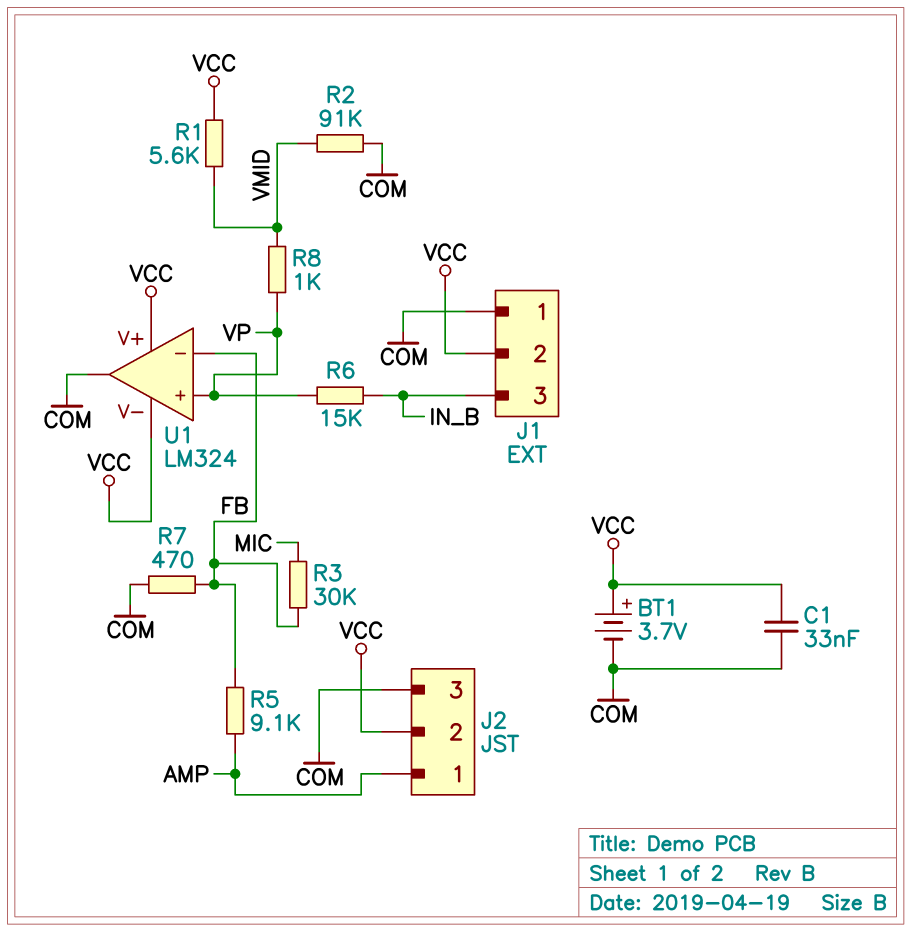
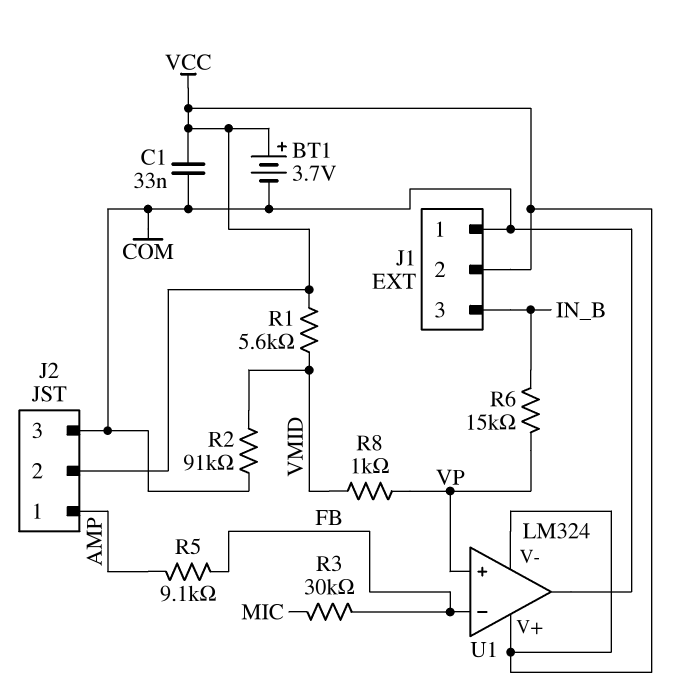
R7: 470 (COM, FB) -> none

